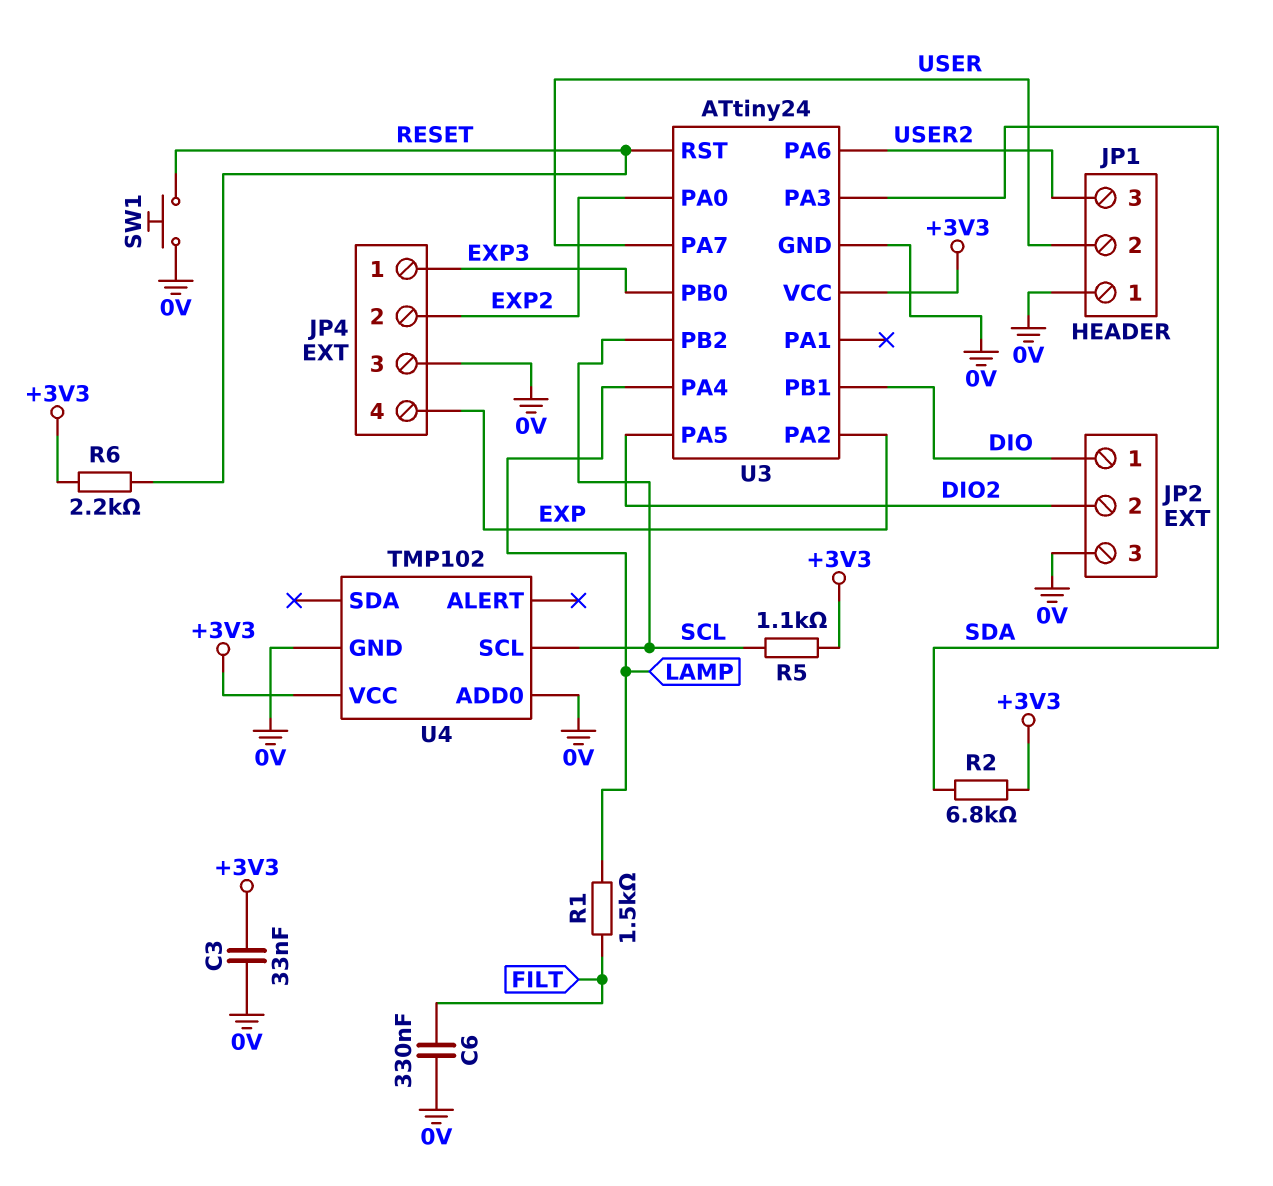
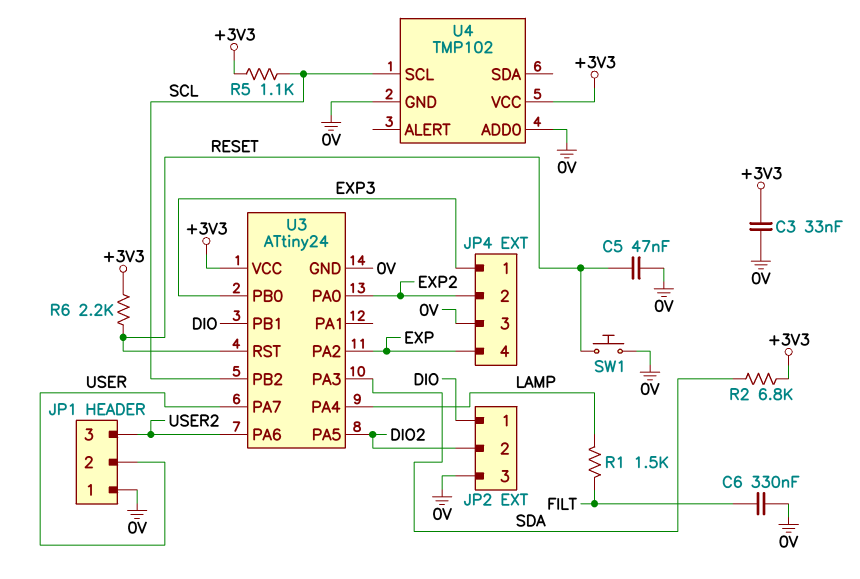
C5: none -> 47nF (0V, RESET)

